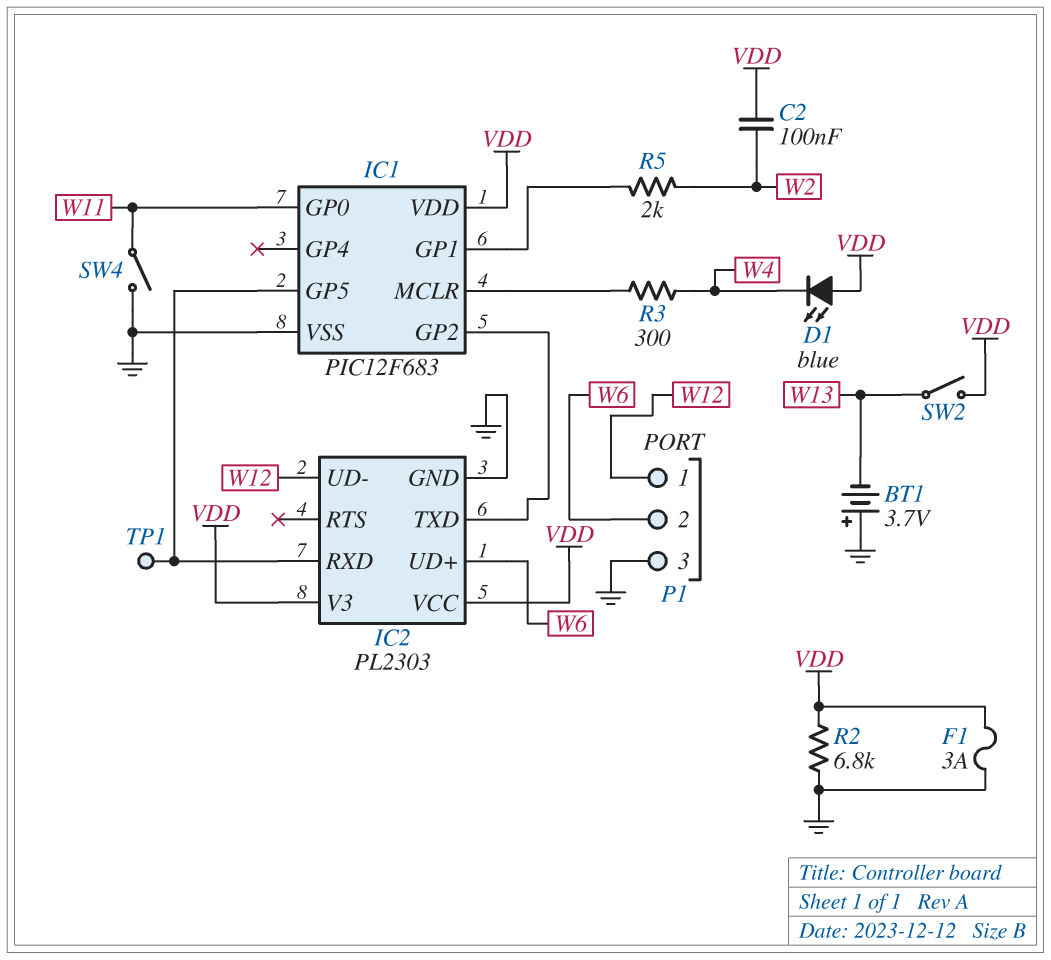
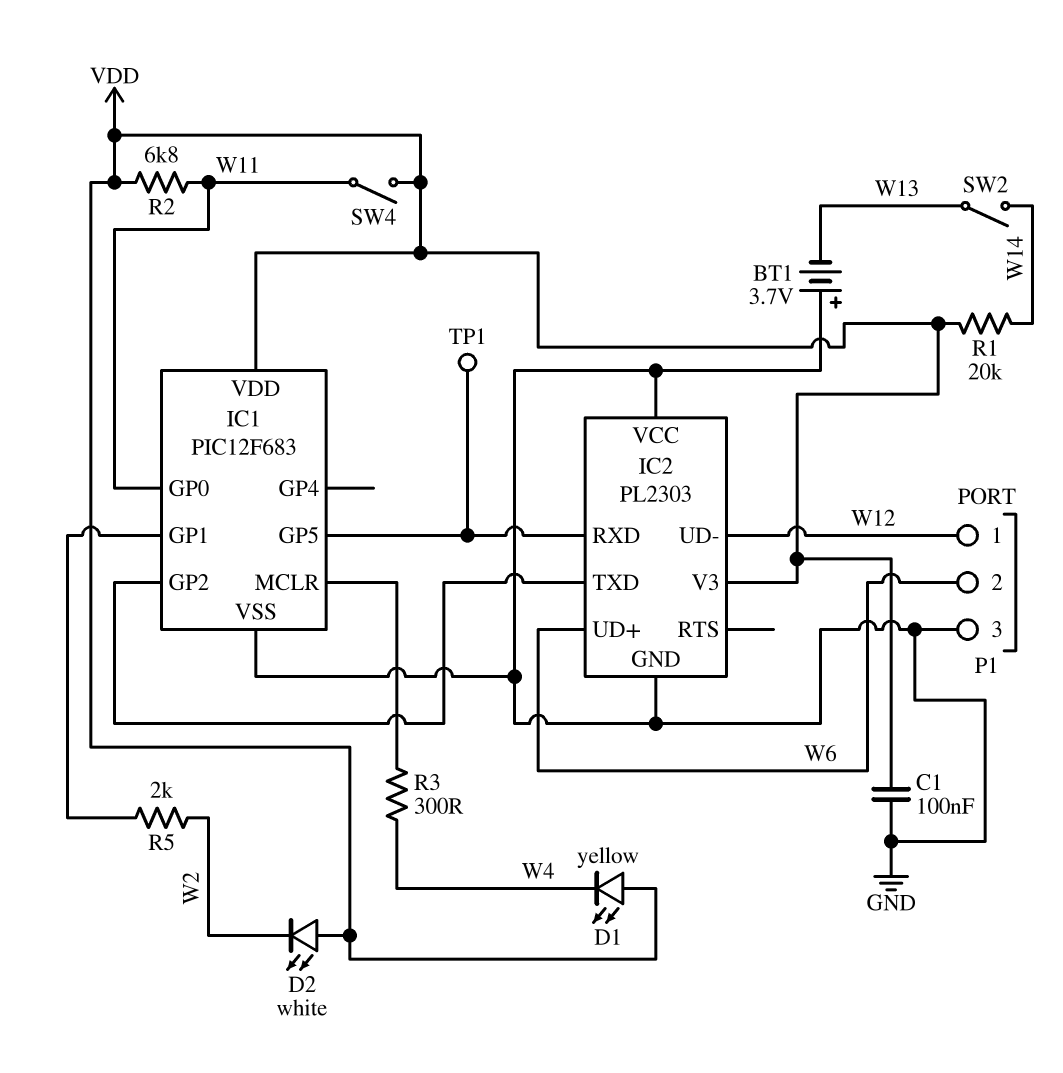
C1: none -> 100nF (GND, VDD)
C2: 100nF (VDD, W2) -> none
D1: LED blue (A VDD, K W4) -> LED yellow (A VDD, K W4)
D2: none -> LED white (A VDD, K W2)
F1: 3A (GND, VDD) -> none
IC2 pin VCC: VDD -> GND
R1: none -> 20k (VDD, W14)
R2: 6.8k (GND, VDD) -> 6.8k (VDD, W11)
SW2: switch (VDD, W13) -> switch (W13, W14)
SW4: switch (GND, W11) -> switch (VDD, W11)

